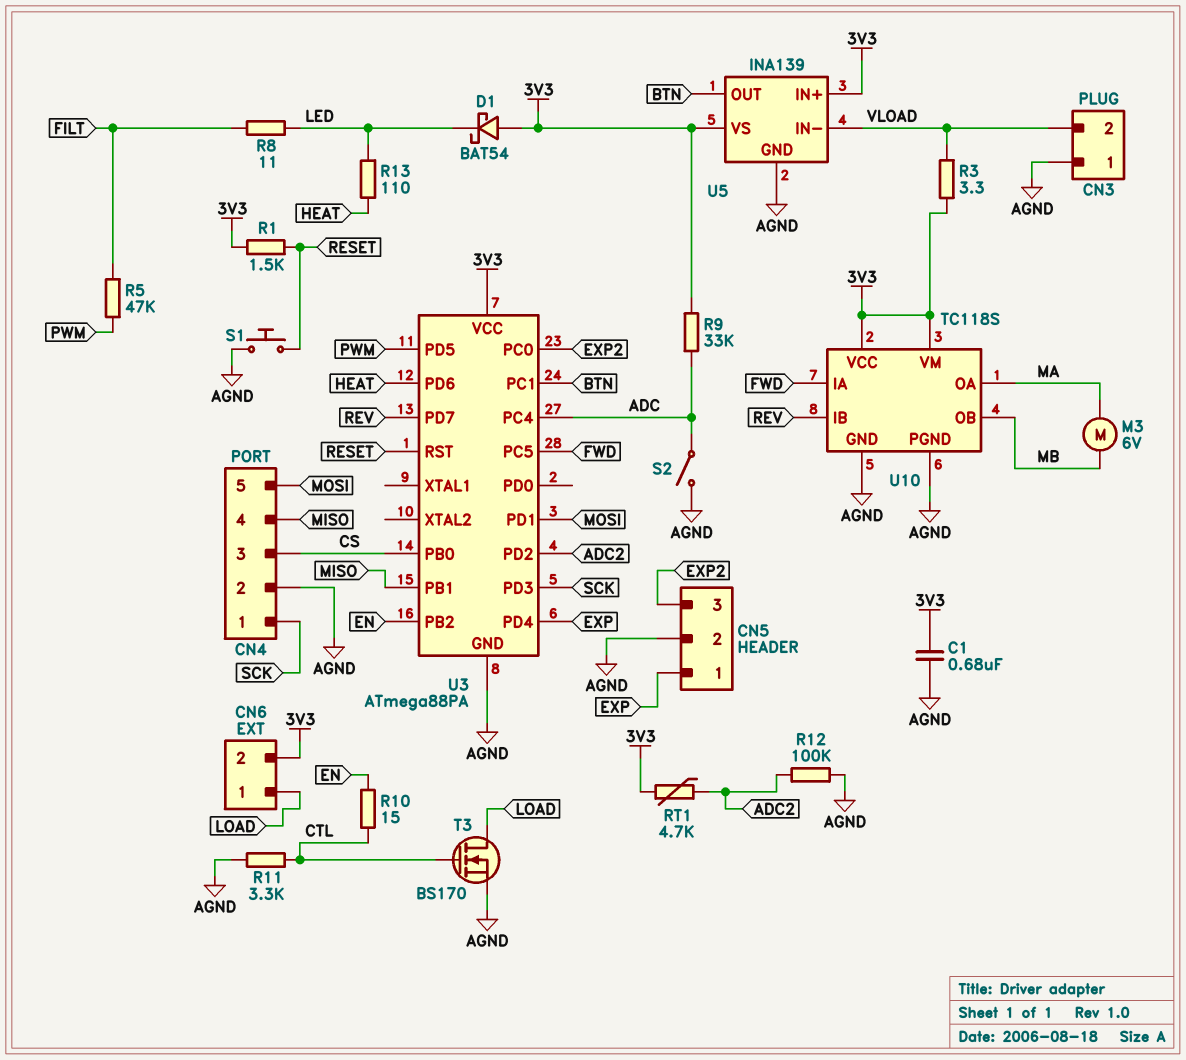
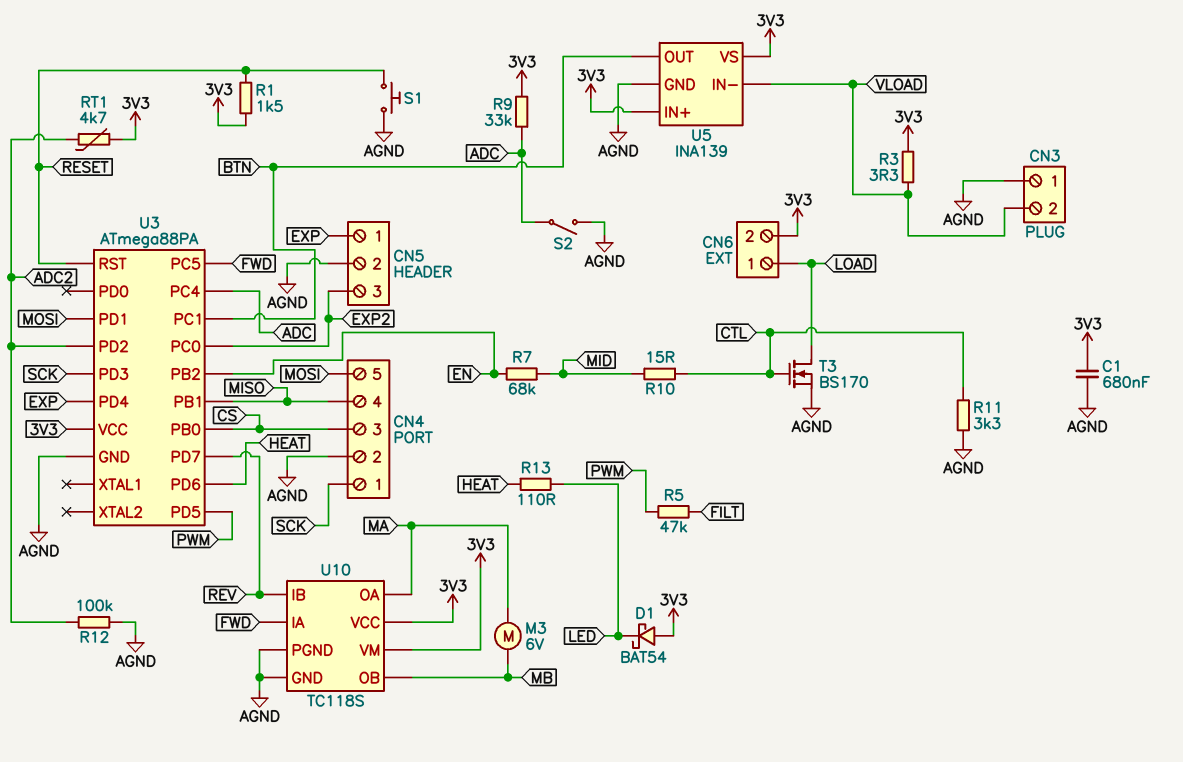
R7: none -> 68k (EN, MID)
R8: 11 (FILT, LED) -> none
R10: 15 (CTL, EN) -> 15 (CTL, MID)

